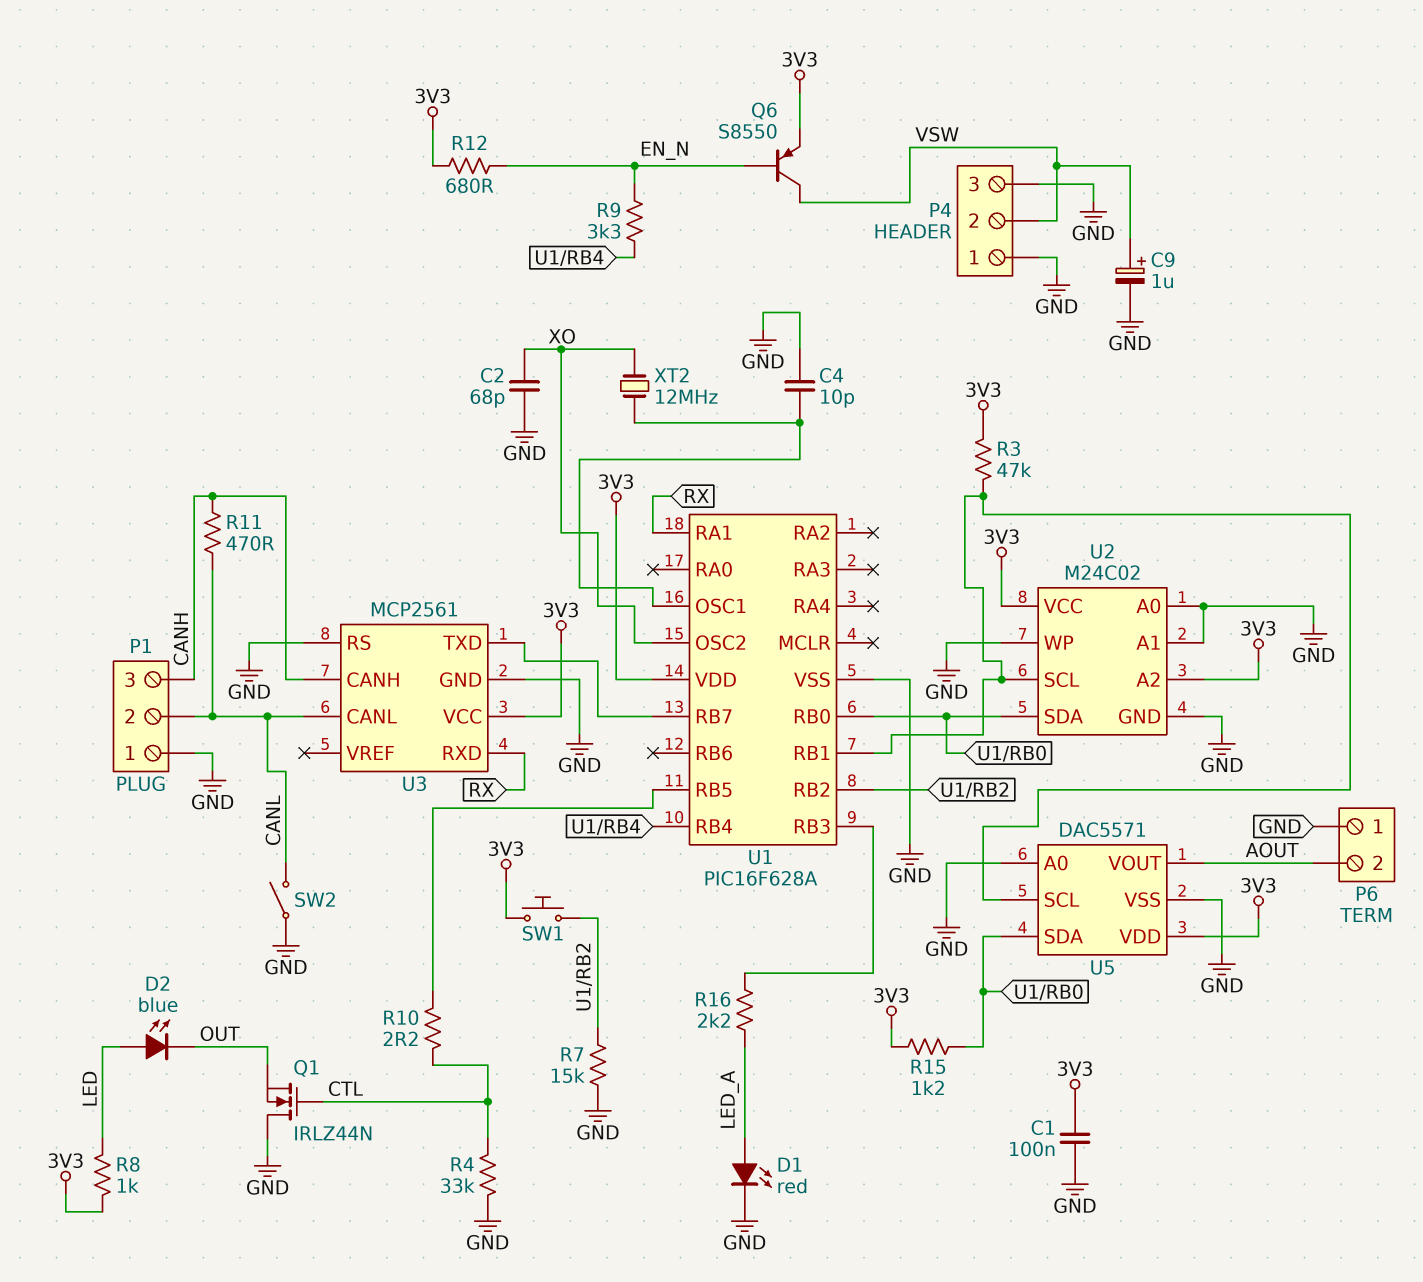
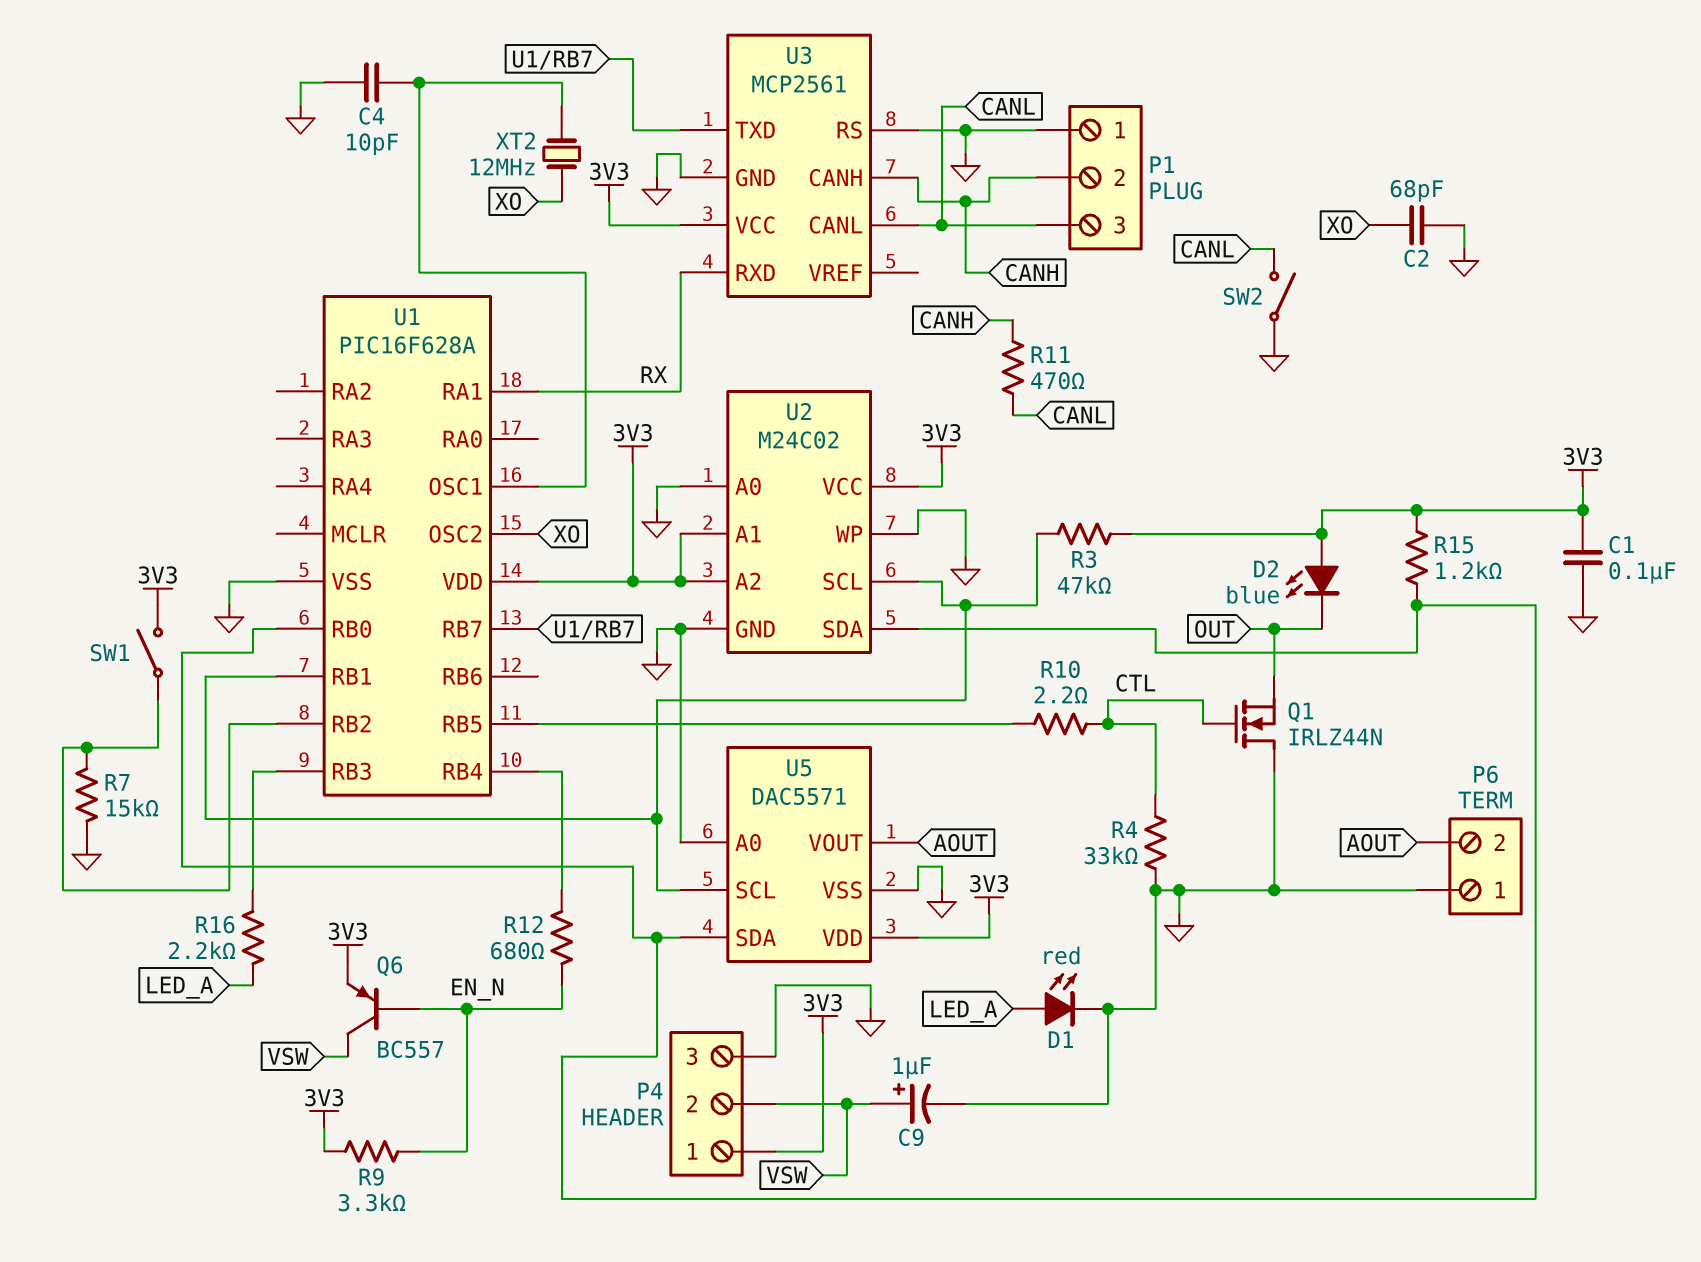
D2: LED blue (A LED, K OUT) -> LED blue (A 3V3, K OUT)
P1 pin 2: CANL -> CANH
P1 pin 3: CANH -> CANL
P4 pin 1: GND -> 3V3
Q6: PNP S8550 (B EN_N, C VSW, E 3V3) -> PNP BC557 (B EN_N, C VSW, E 3V3)
R8: 1k (3V3, LED) -> none
R9: 3.3k (EN_N, U1/RB4) -> 3.3k (3V3, EN_N)
R12: 680 (3V3, EN_N) -> 680 (EN_N, U1/RB4)
SW1: button (3V3, U1/RB2) -> switch (3V3, U1/RB2)
U2 pin A1: GND -> 3V3

